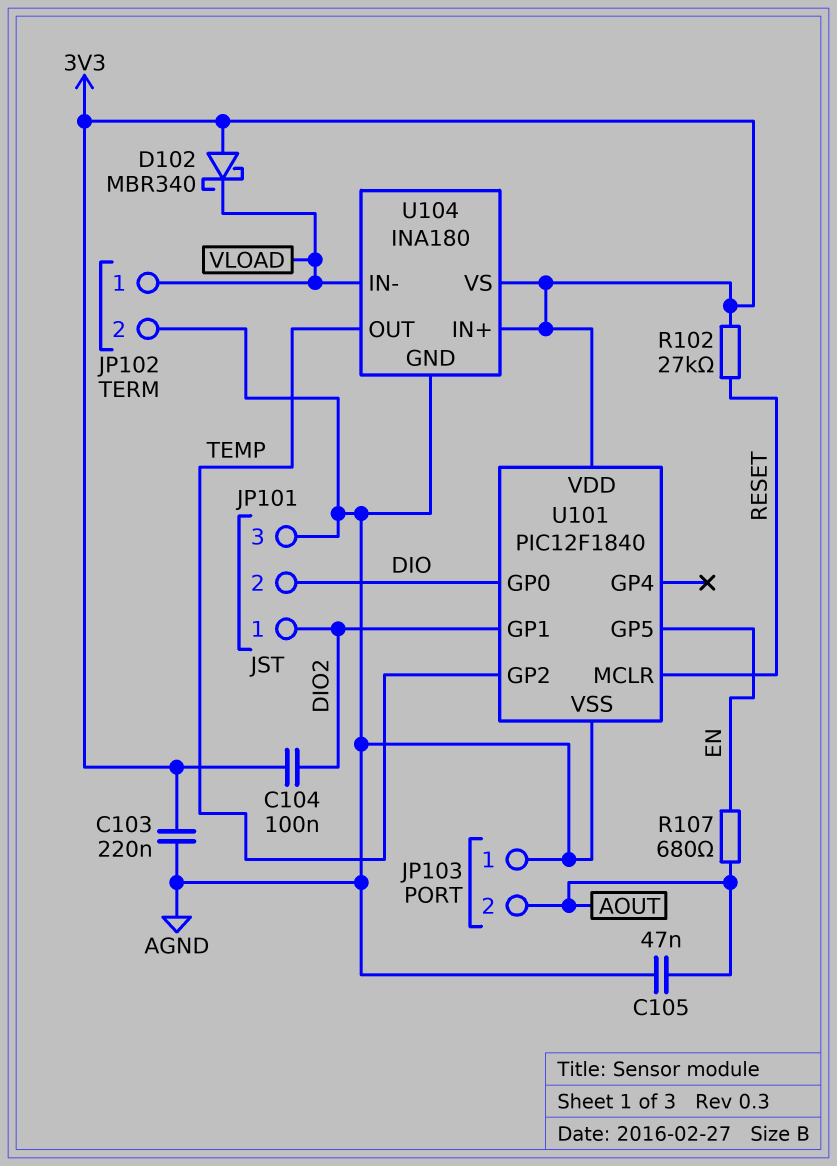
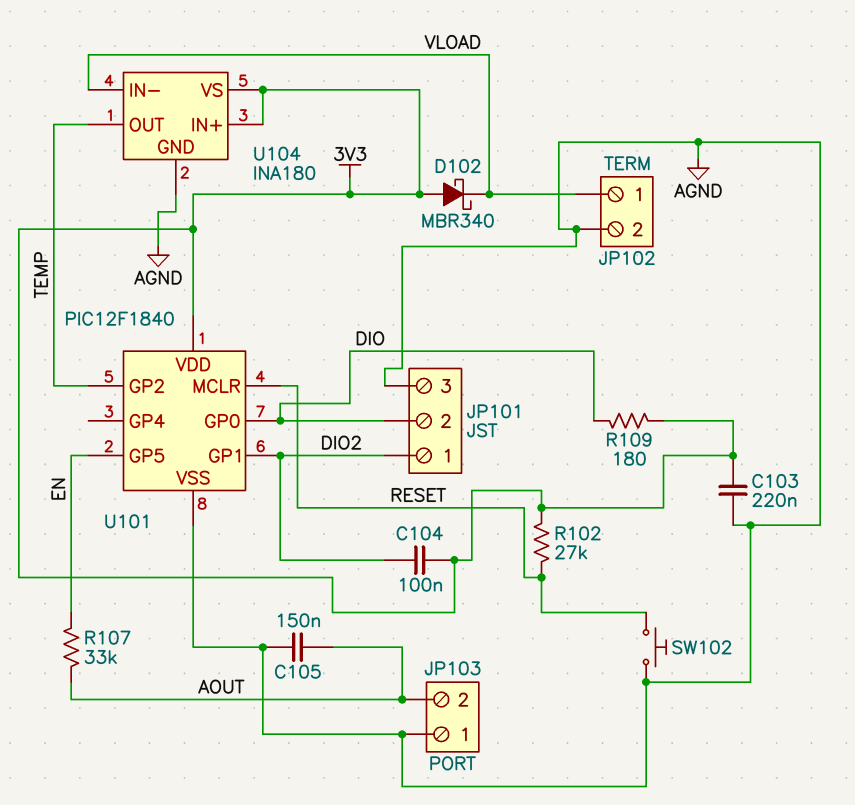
C105: 47nF (AGND, AOUT) -> 150nF (AGND, AOUT)
R107: 680 (AOUT, EN) -> 33k (AOUT, EN)
R109: none -> 180 (3V3, DIO)
SW102: none -> button (AGND, RESET)

